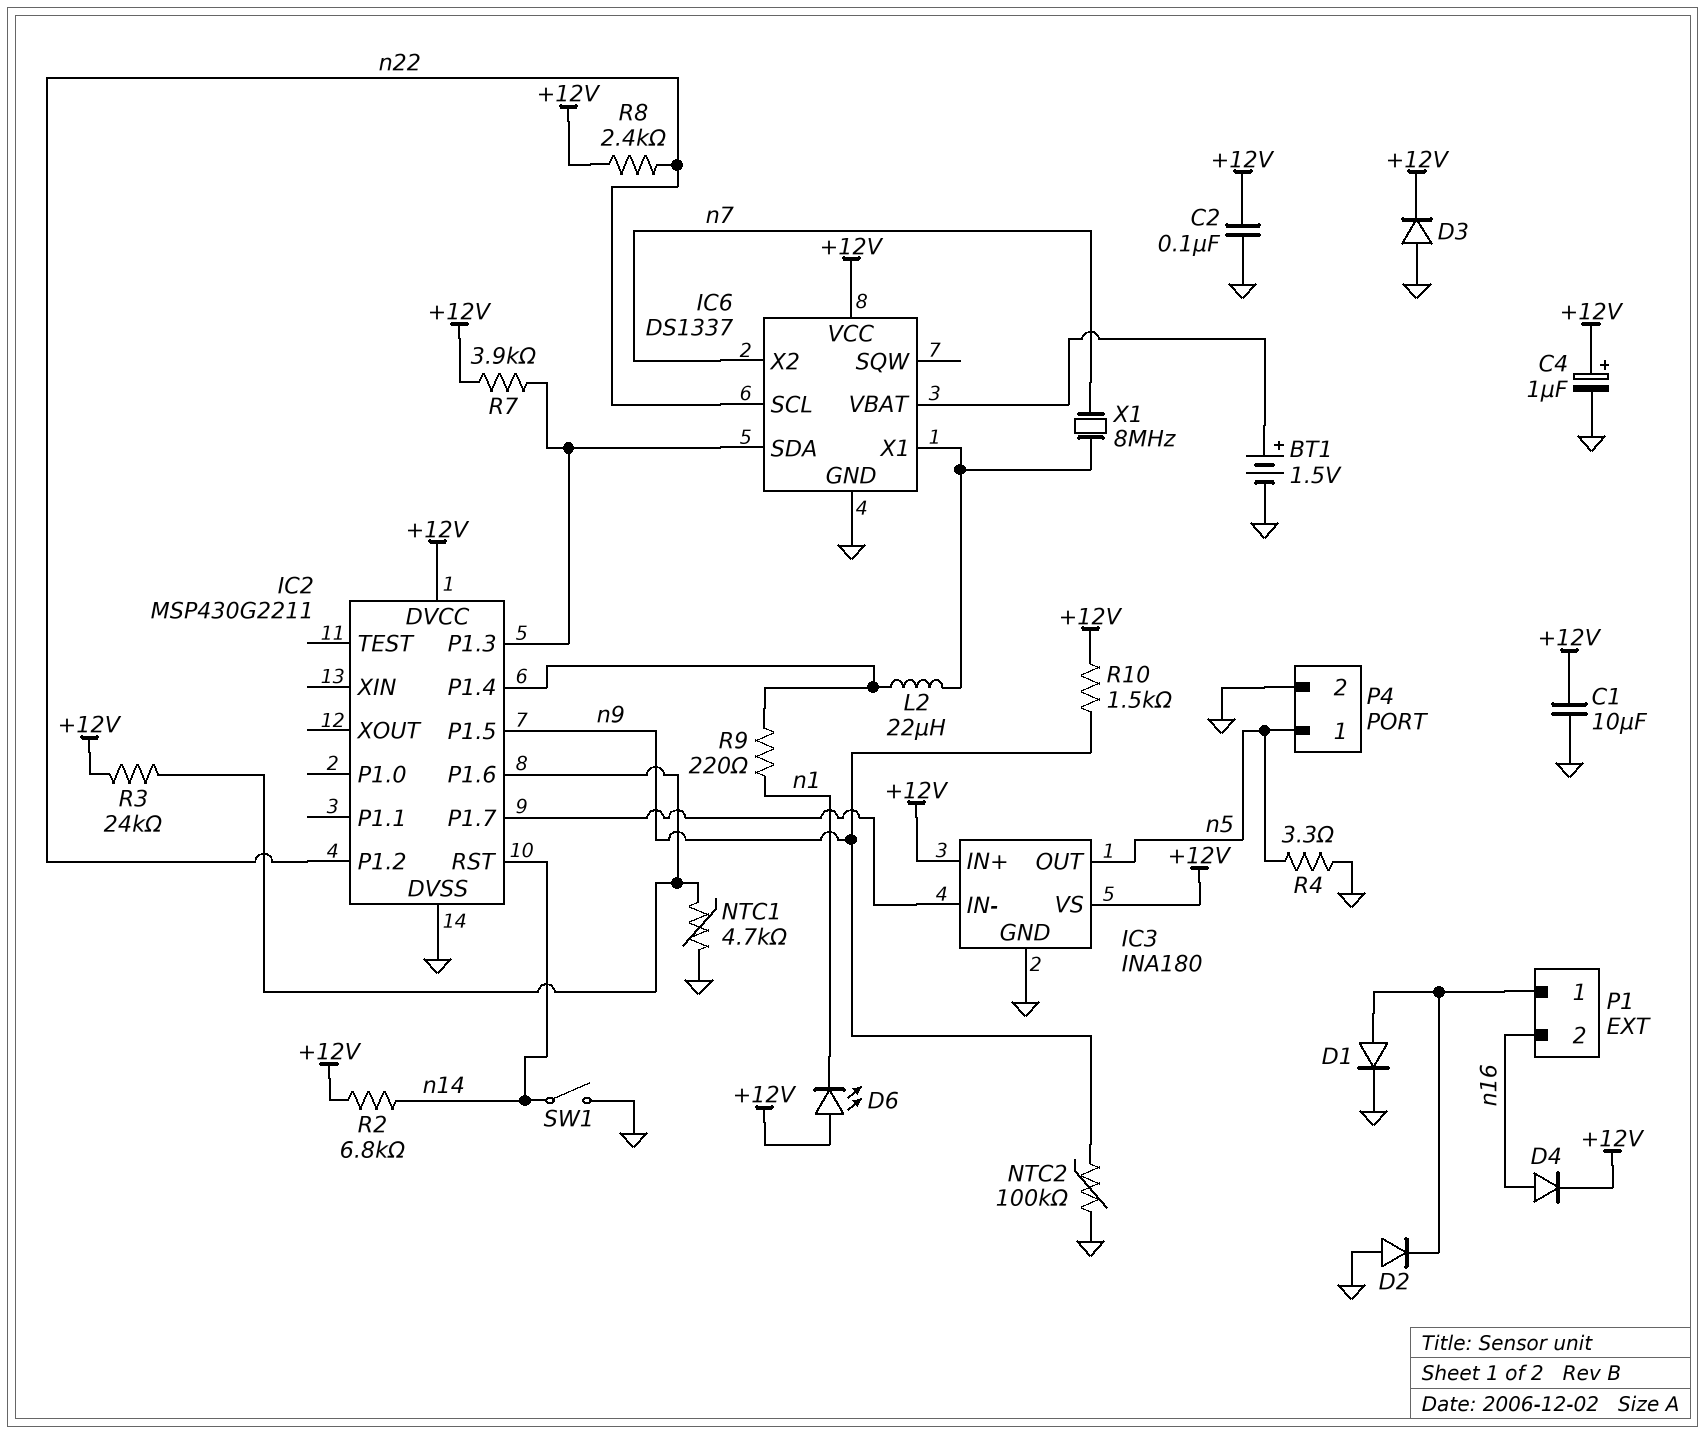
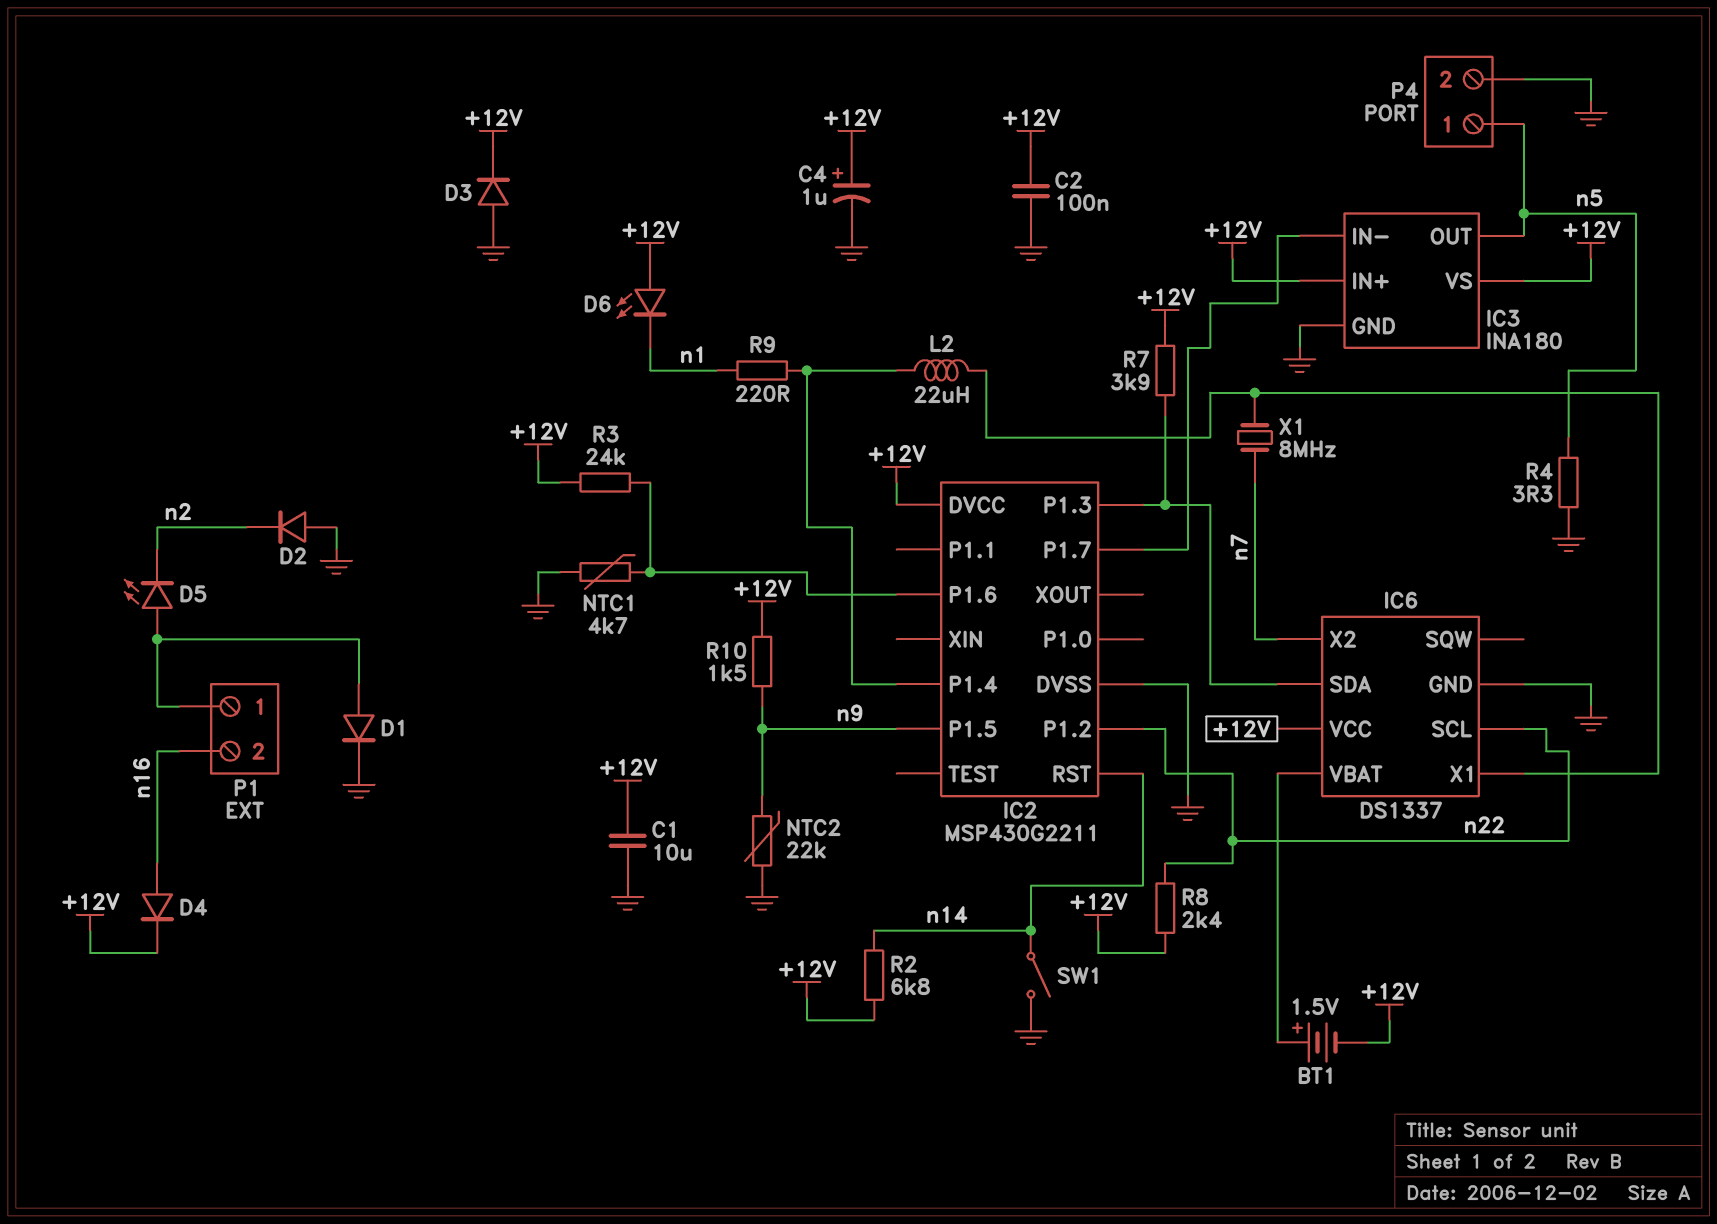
BT1: 1.5V (plus IC6/VBAT, minus GND) -> 1.5V (plus IC6/VBAT, minus +12V)
D2: diode (A GND, K P1/1) -> diode (A GND, K n2)
D5: none -> LED (A P1/1, K n2)
NTC2: 100k (GND, n9) -> 22k (GND, n9)

